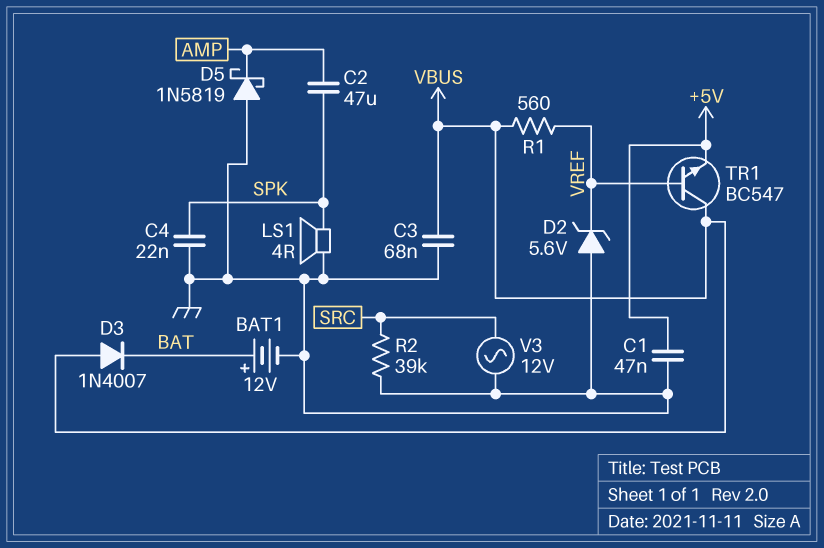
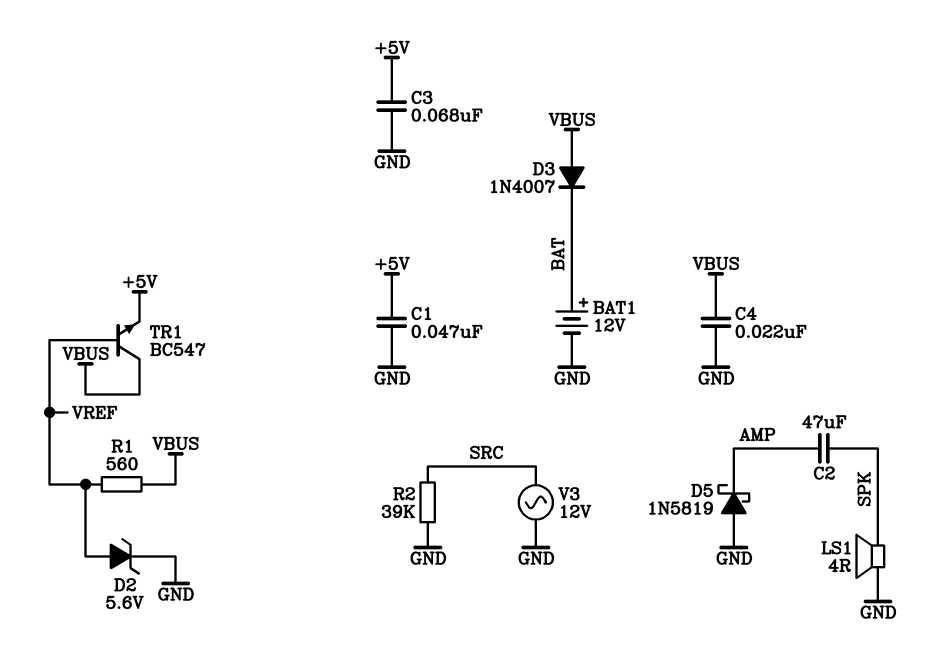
C3: 68nF (GND, VBUS) -> 68nF (+5V, GND)
C4: 22nF (GND, SPK) -> 22nF (GND, VBUS)
D2: zener 5.6V (A GND, K VREF) -> zener 5.6V (A VREF, K GND)

